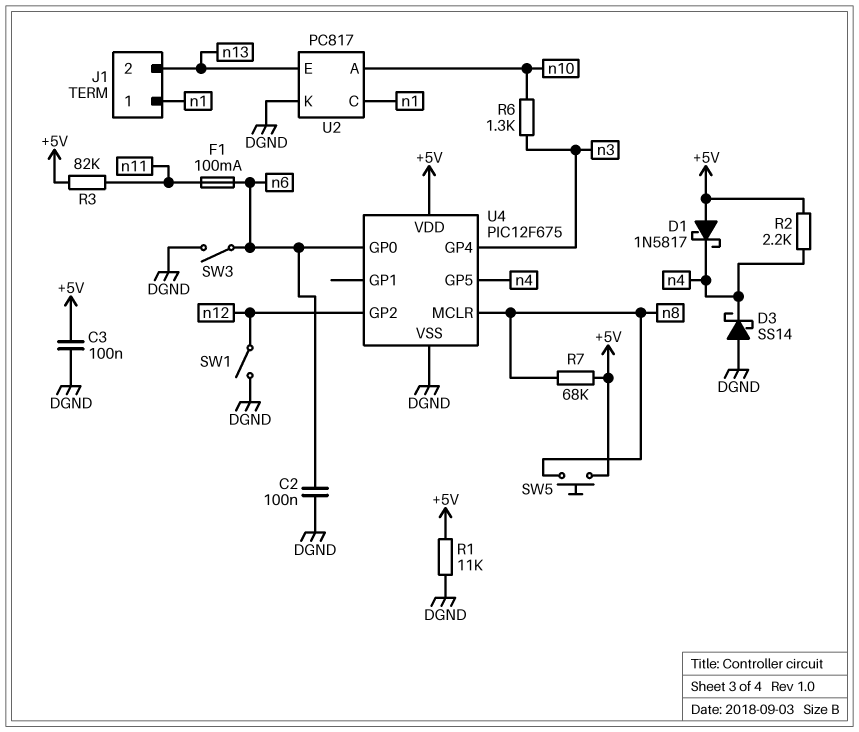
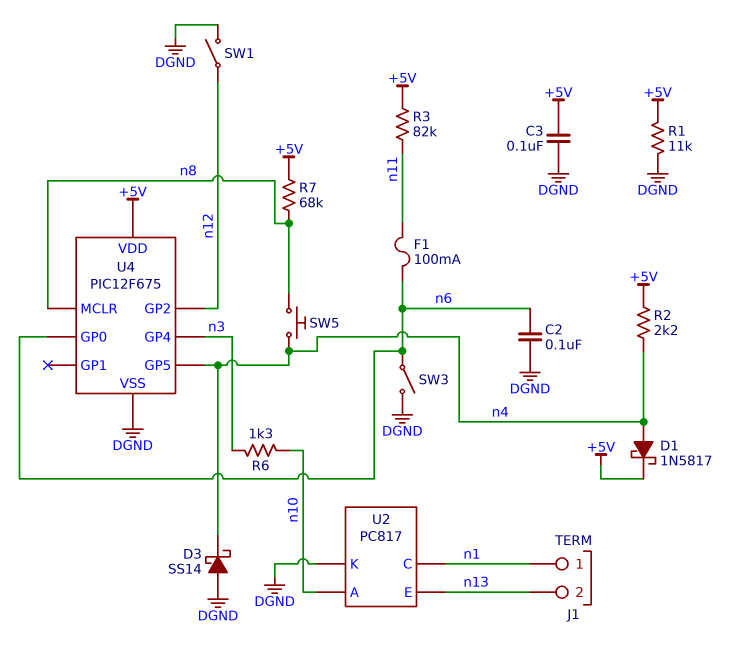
D1: schottky 1N5817 (A +5V, K n4) -> schottky 1N5817 (A n4, K +5V)
SW5: button (+5V, n8) -> button (n4, n8)

